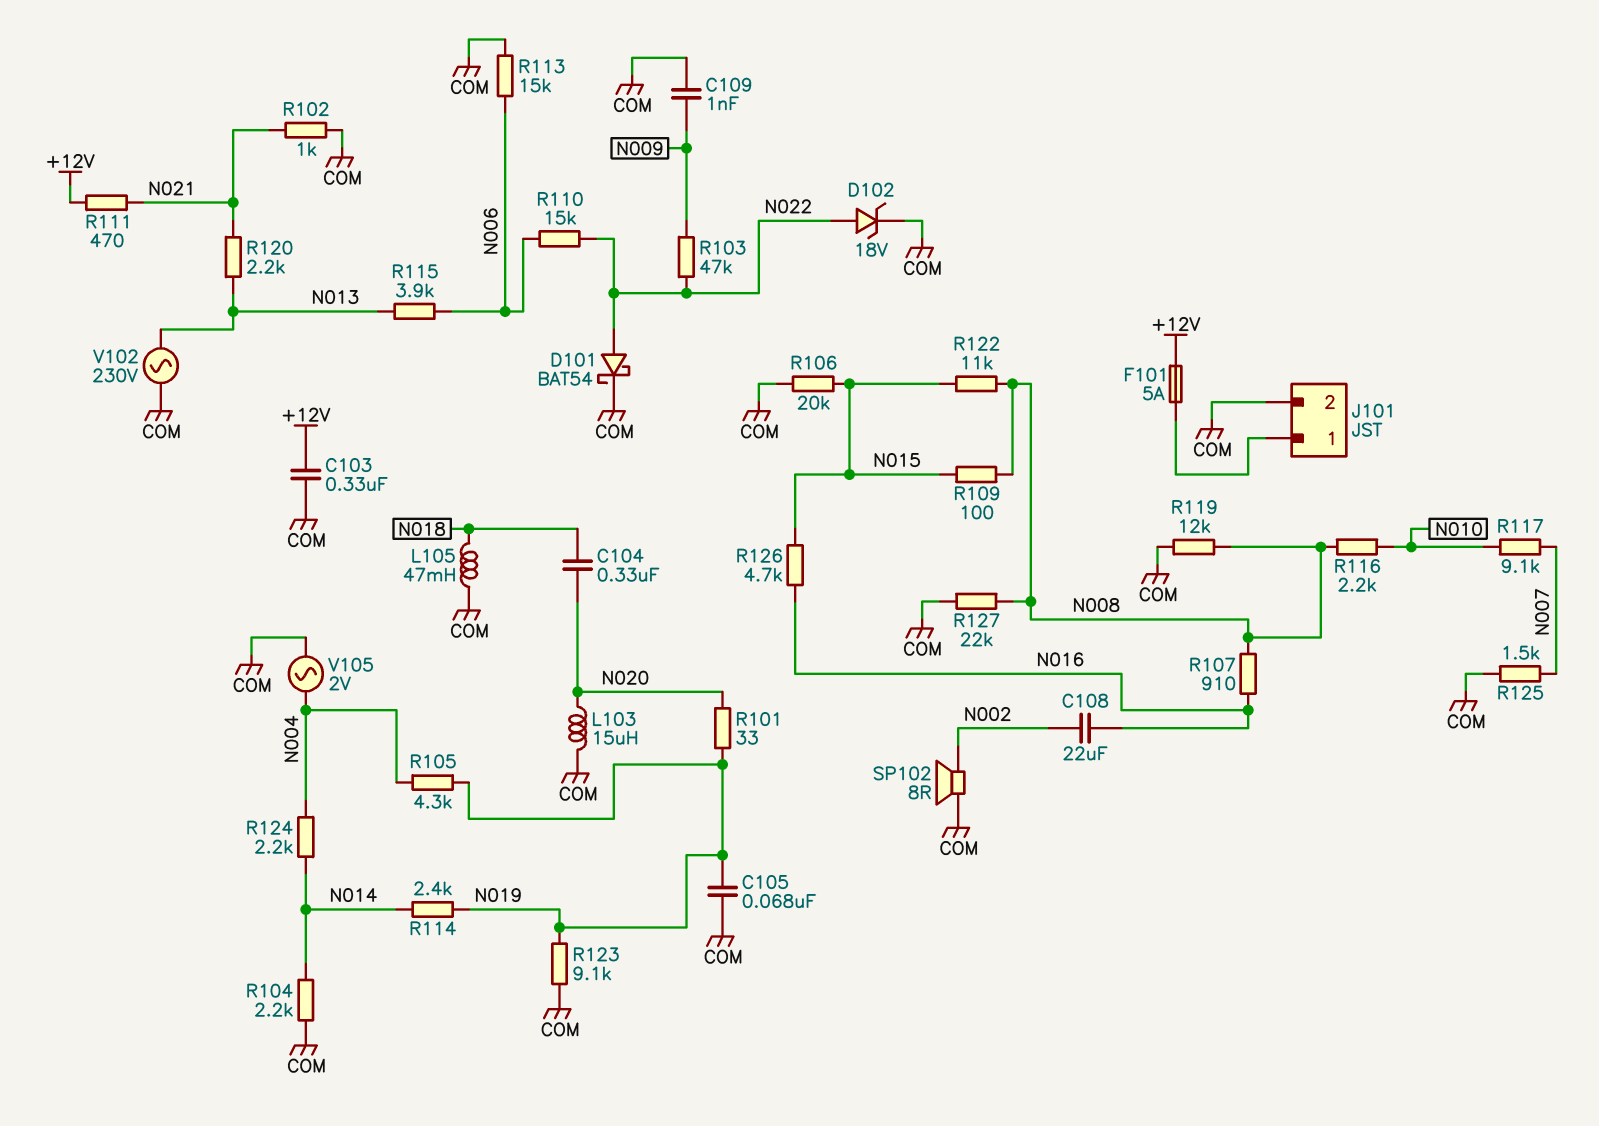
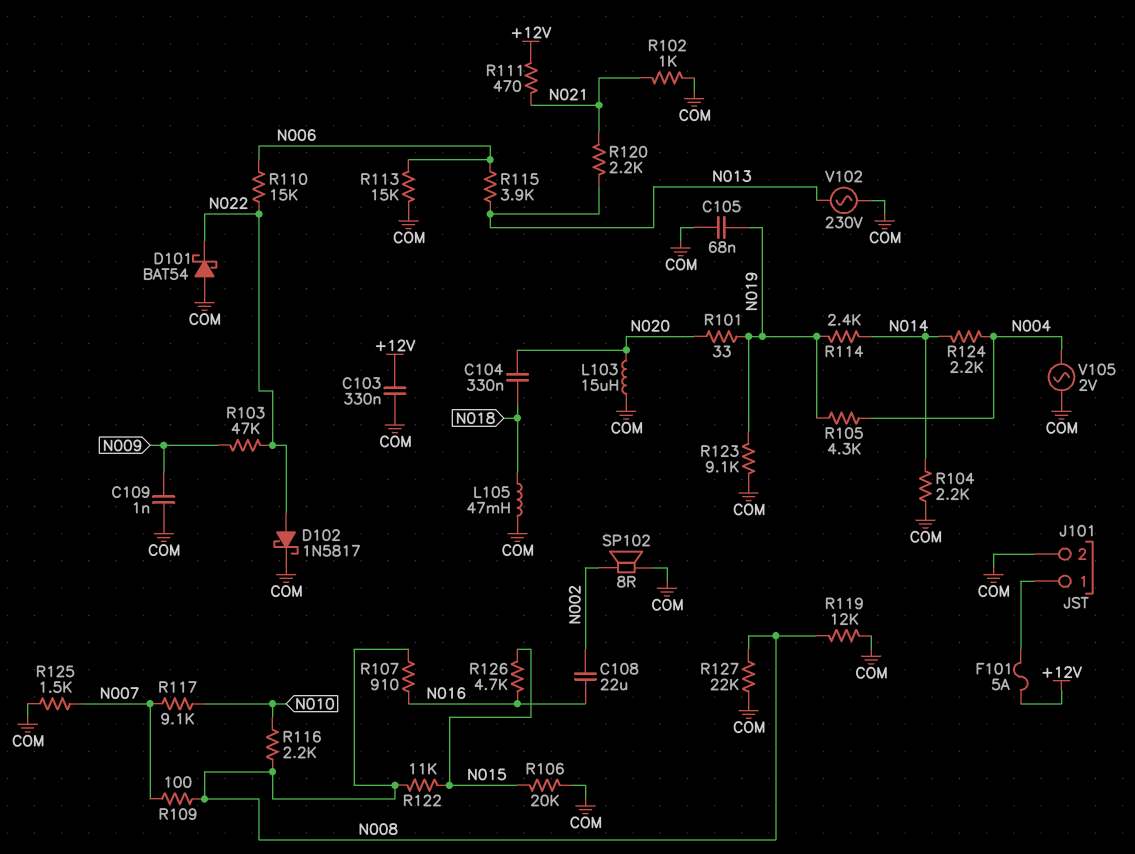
D101: schottky BAT54 (A N022, K COM) -> schottky BAT54 (A COM, K N022)
D102: zener 18V (A N022, K COM) -> schottky 1N5817 (A N022, K COM)
R109: 100 (N008, N015) -> 100 (N007, N008)

